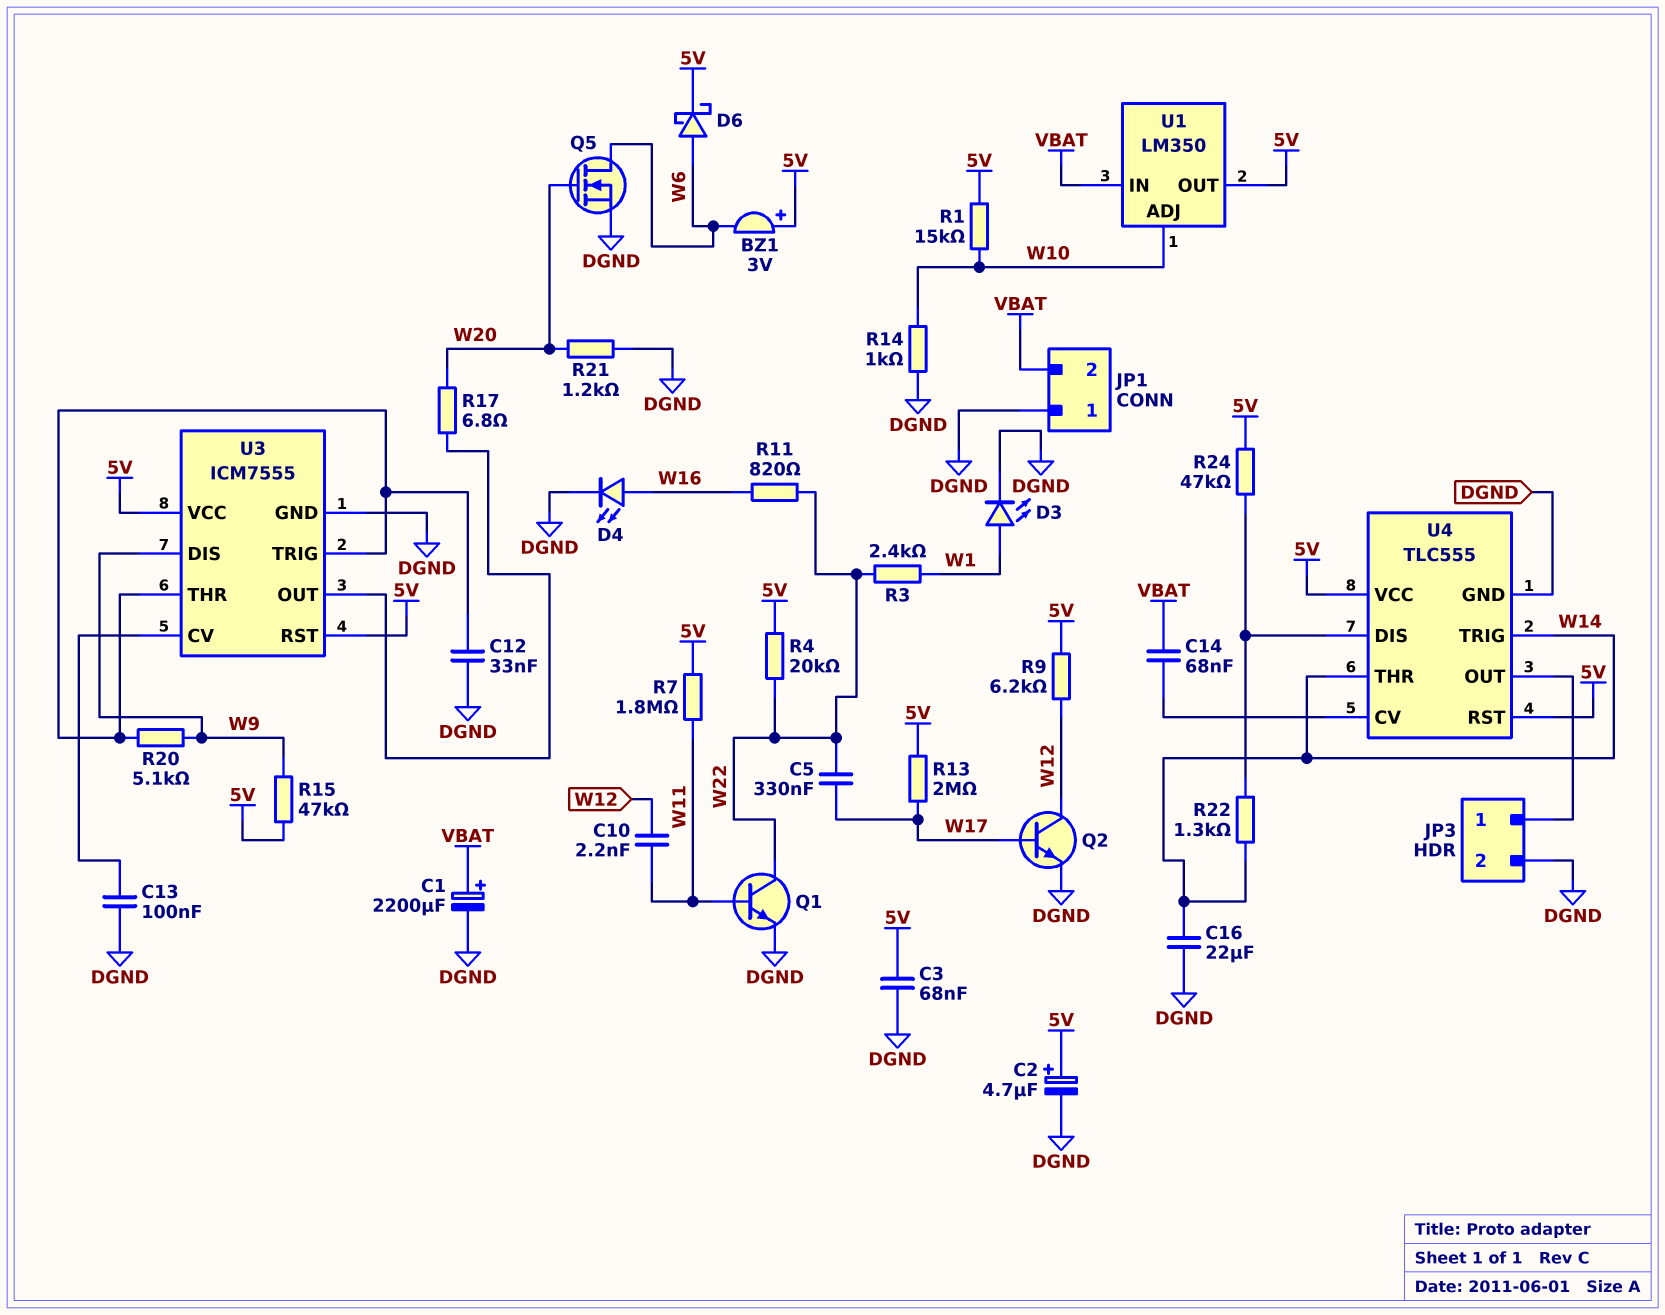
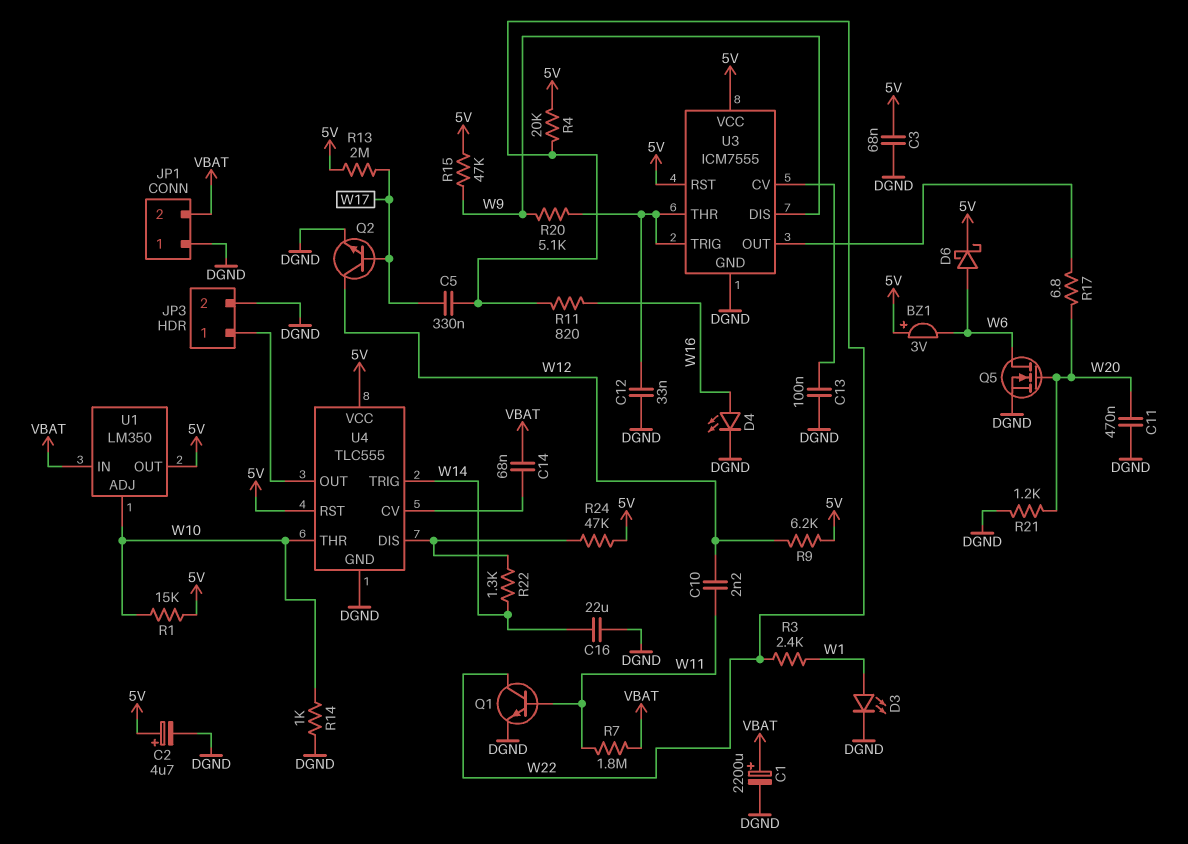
C11: none -> 470nF (DGND, W20)
R7: 1.8M (5V, W11) -> 1.8M (VBAT, W11)
U4 pin THR: W14 -> W10

